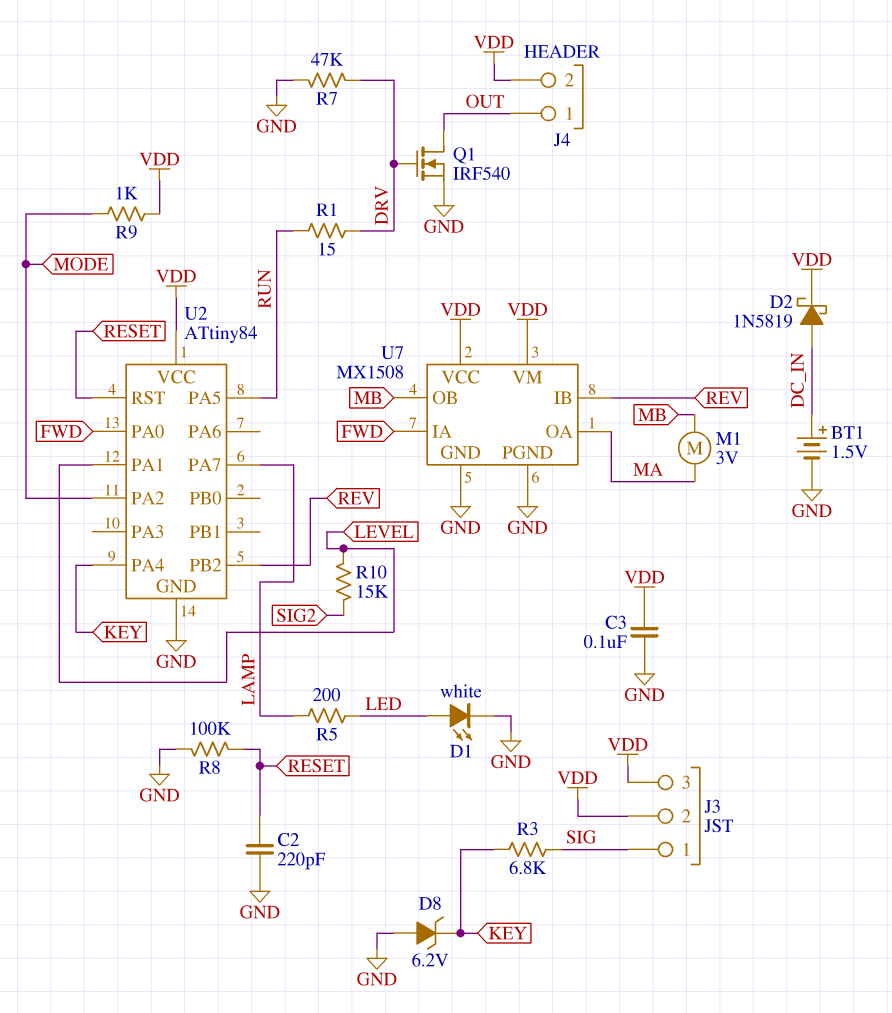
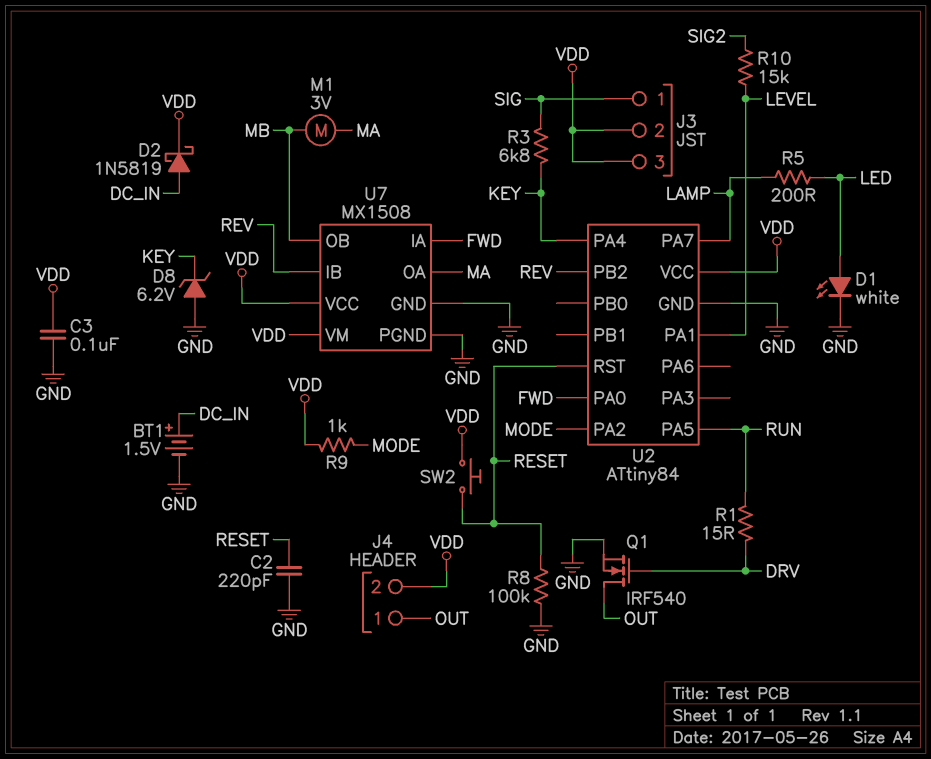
R7: 47k (DRV, GND) -> none
SW2: none -> button (RESET, VDD)

